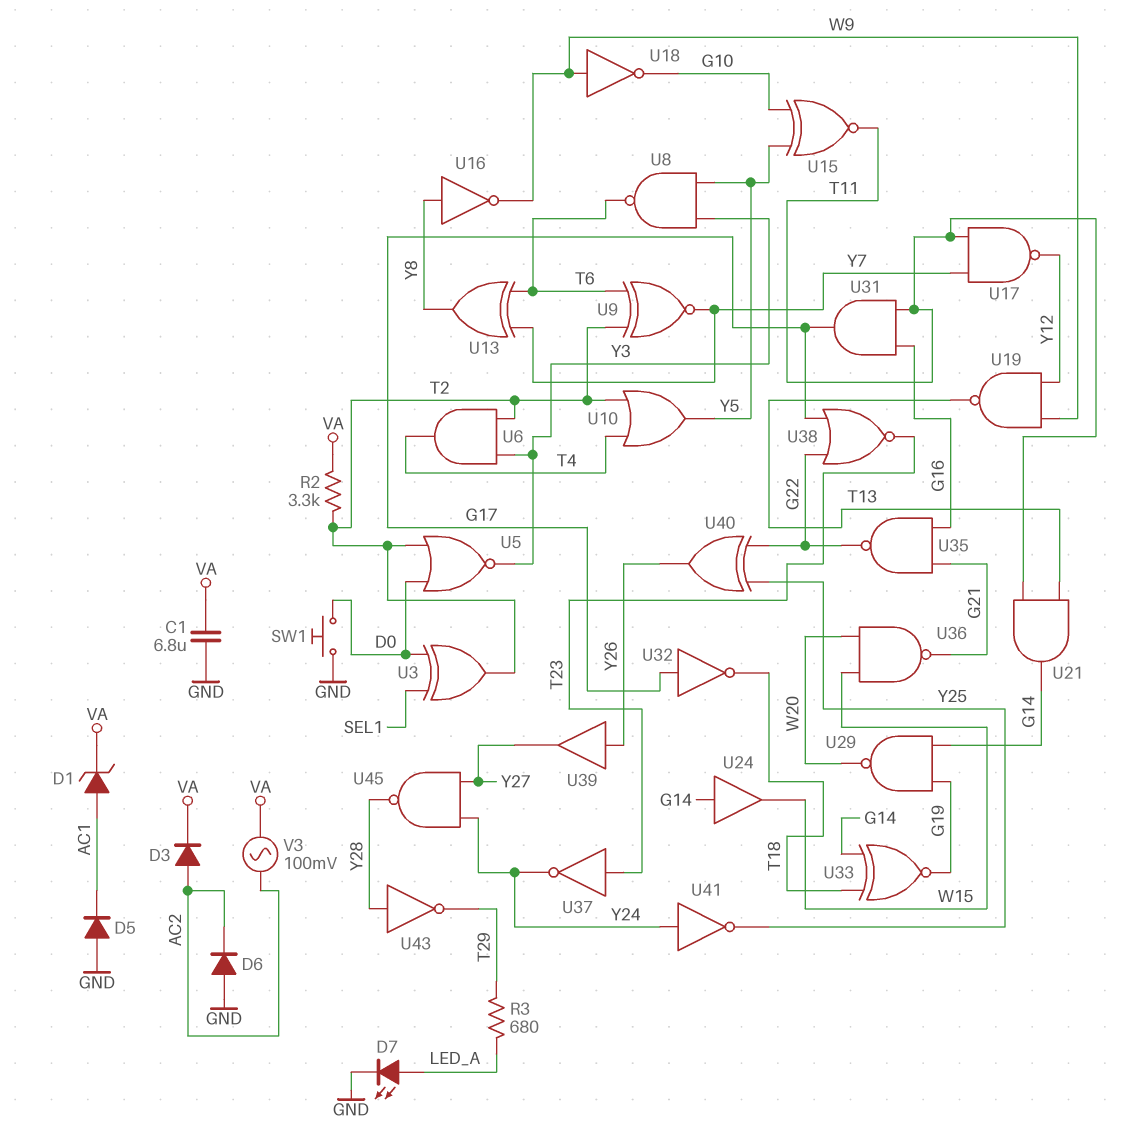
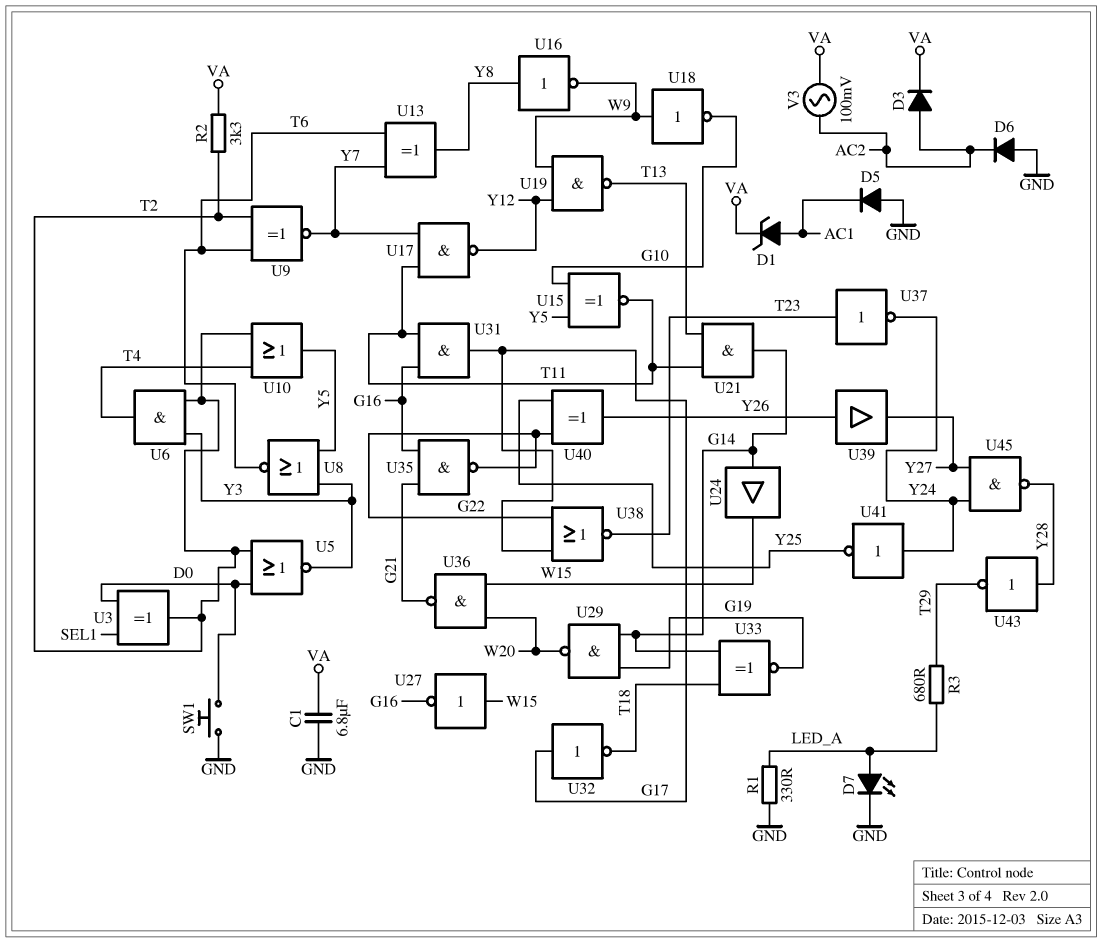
R1: none -> 330 (GND, LED_A)
U8: NAND (in Y3, in Y5, out T6) -> NOR (in Y3, in Y5, out T6)
U27: none -> NOT (in W15, out G16)

